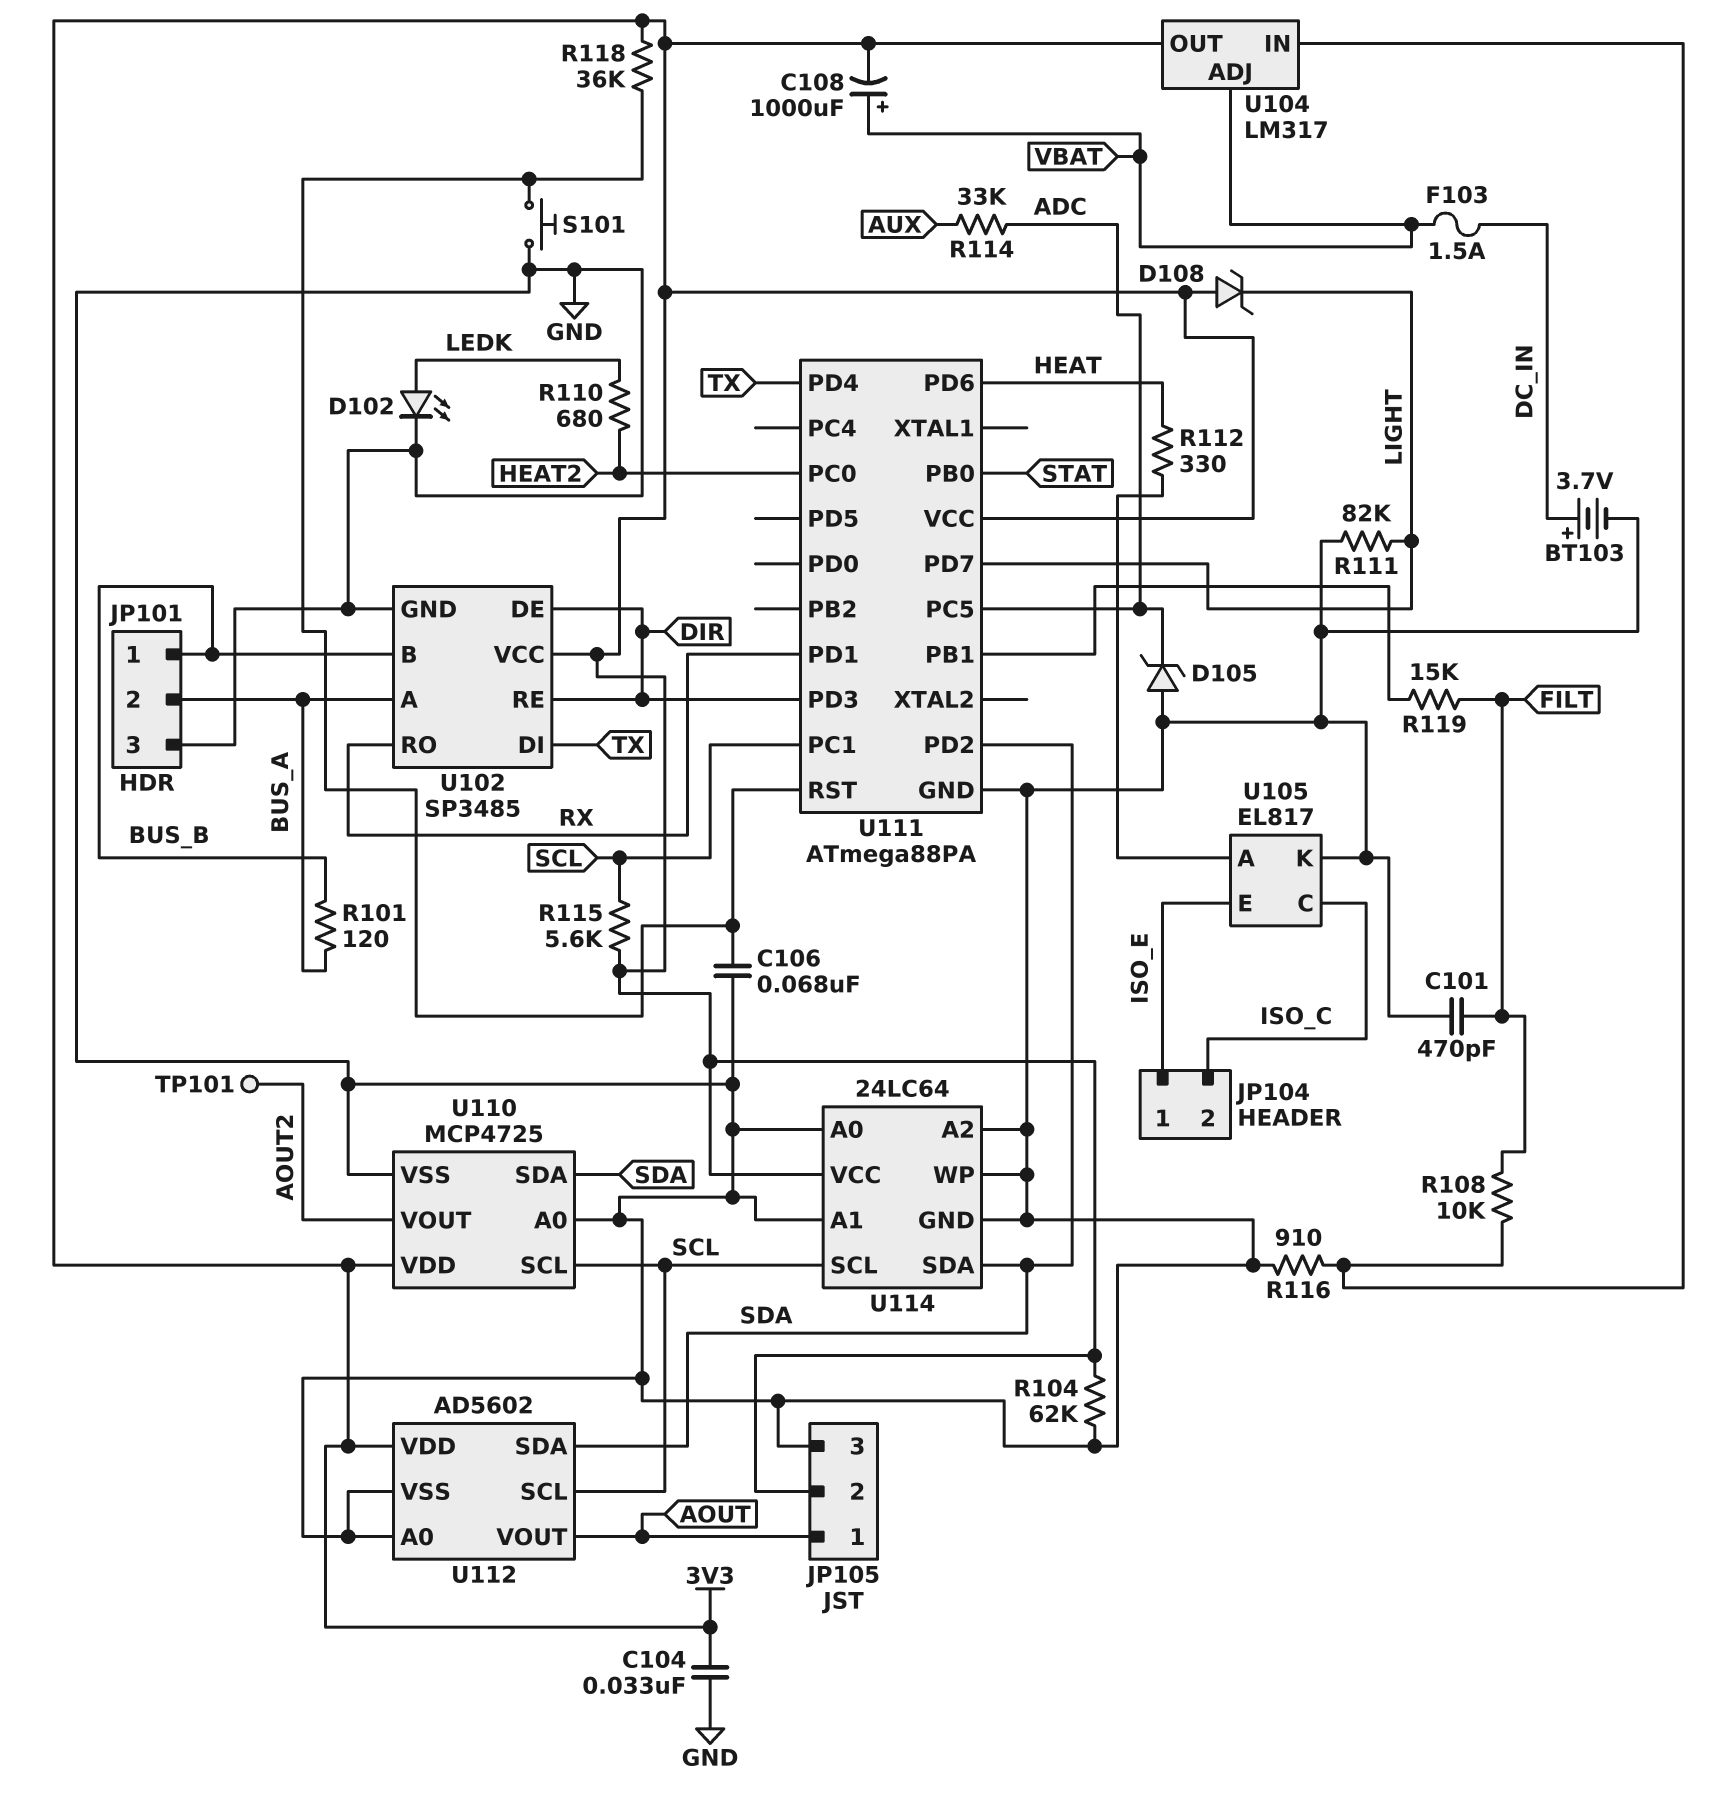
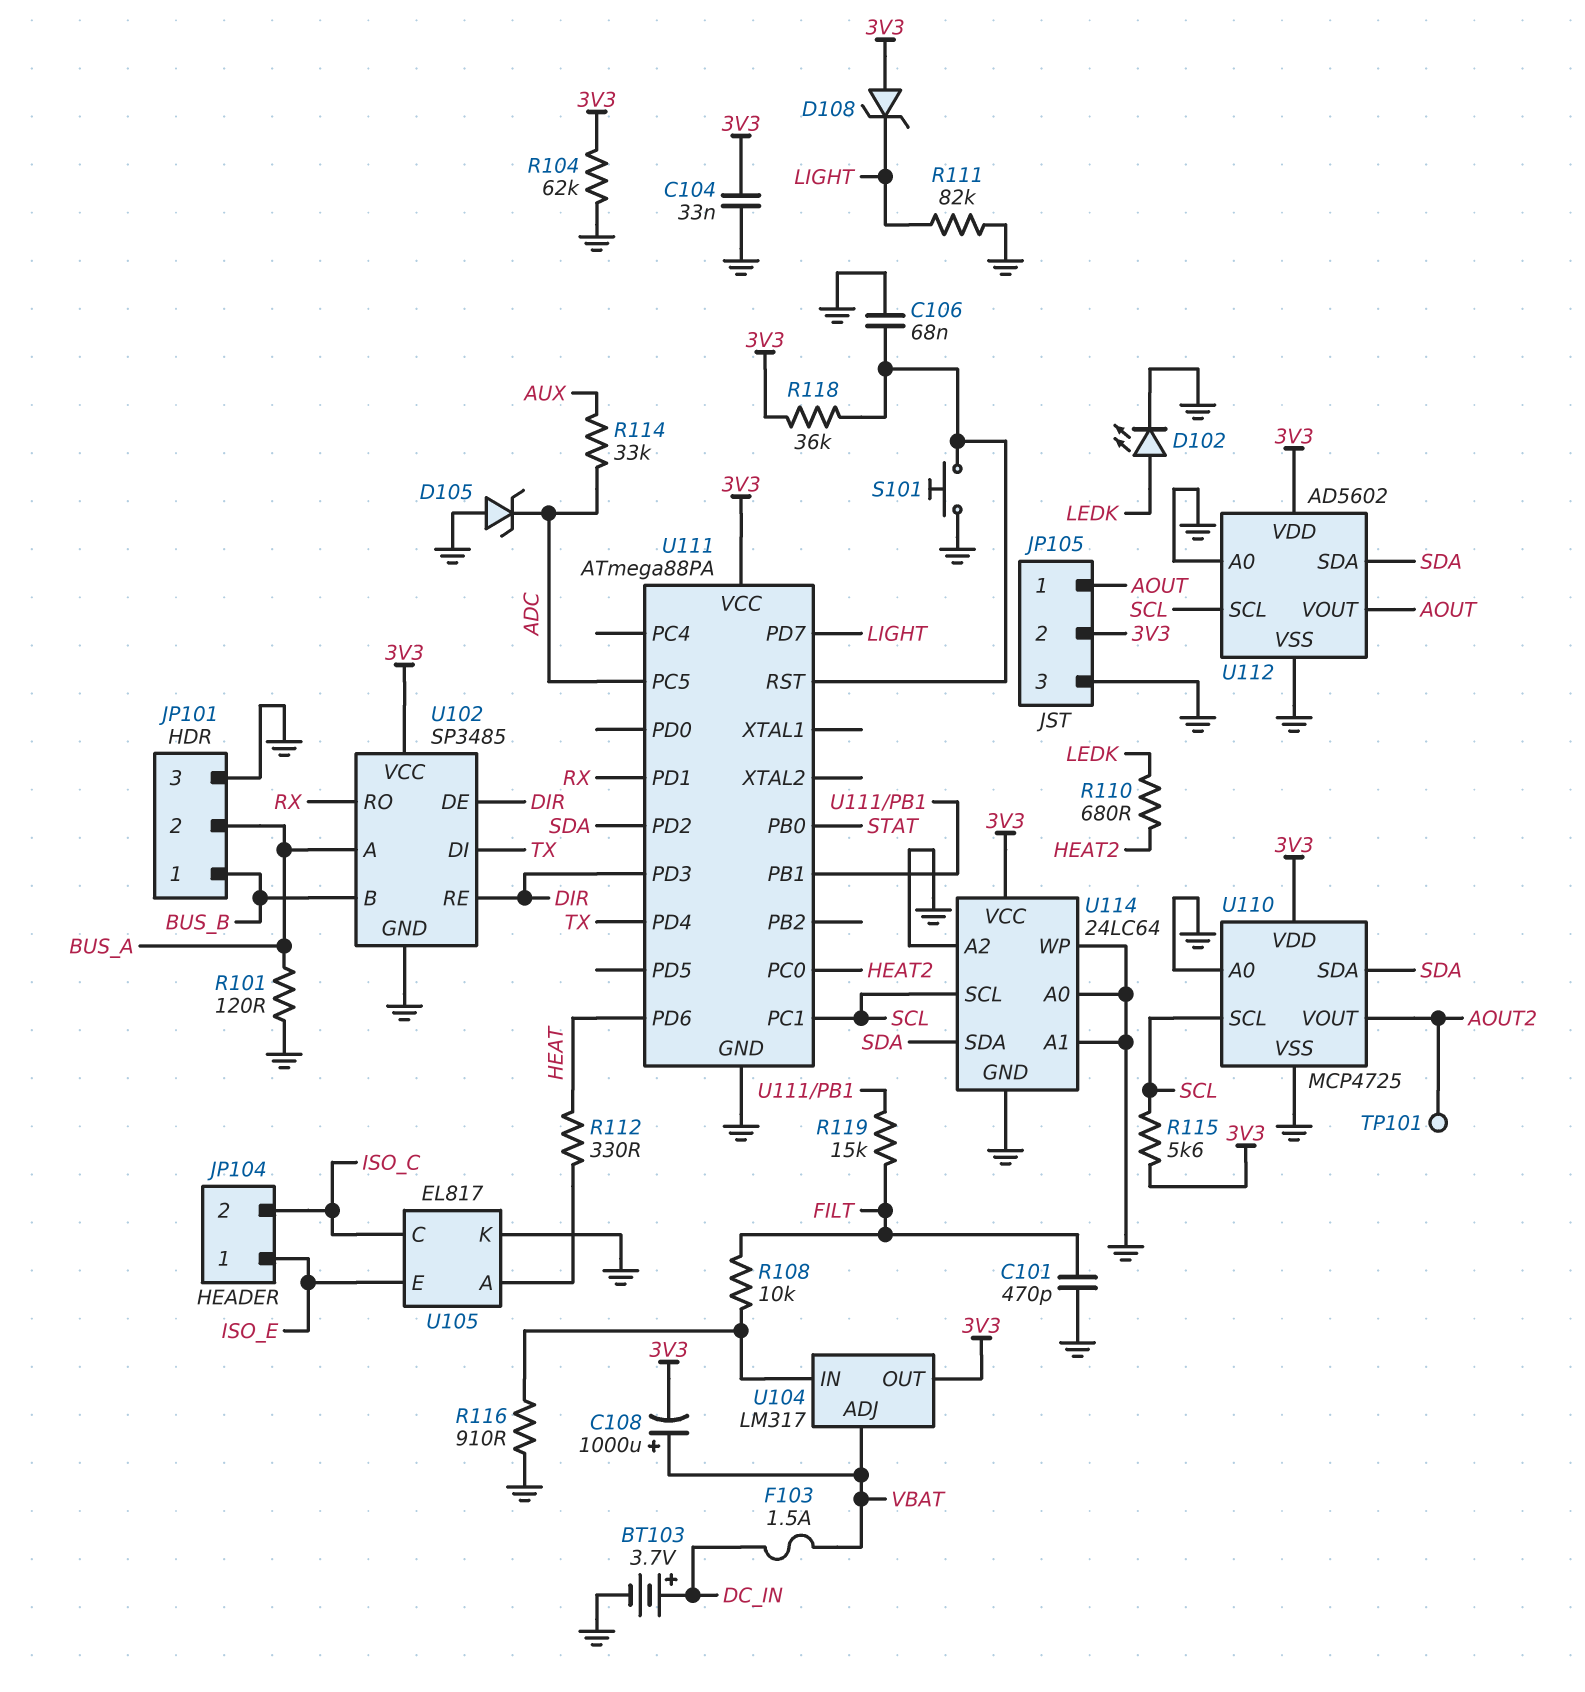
R101: 120 (BUS_A, BUS_B) -> 120 (BUS_A, GND)

